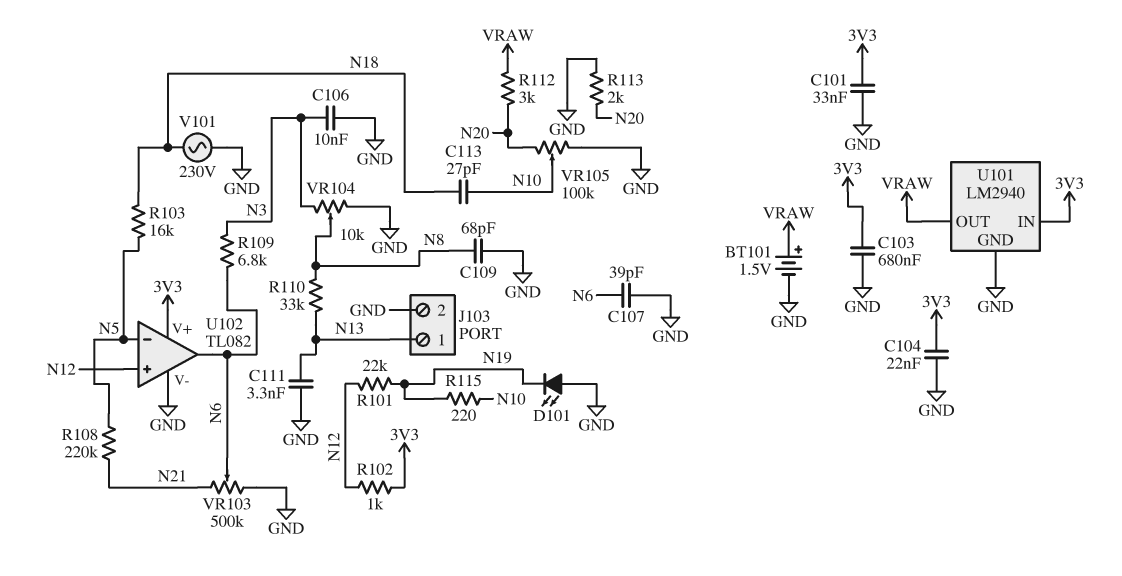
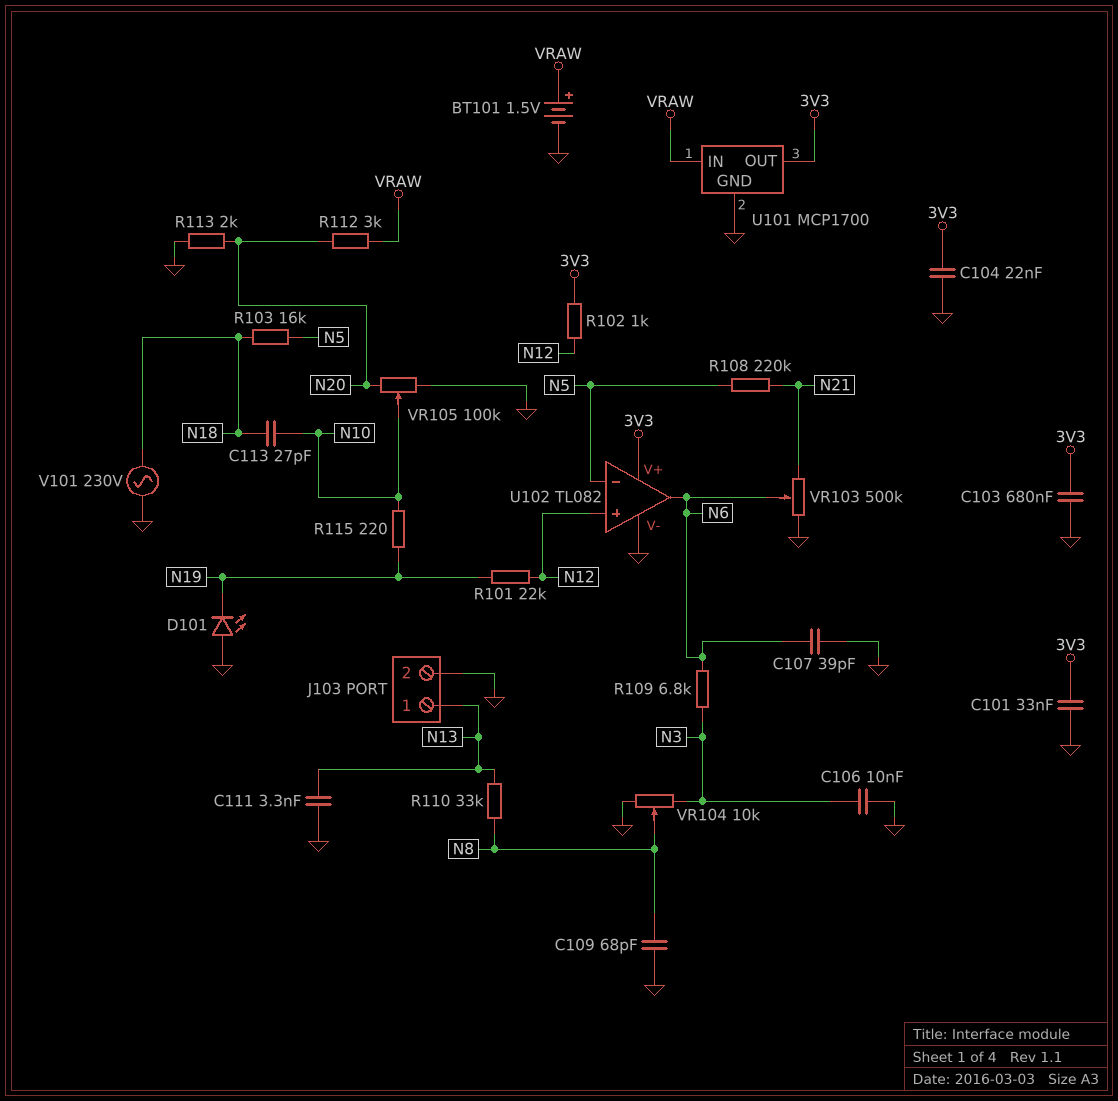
U101: LM2940 -> MCP1700
U101 pin IN: 3V3 -> VRAW
U101 pin OUT: VRAW -> 3V3

